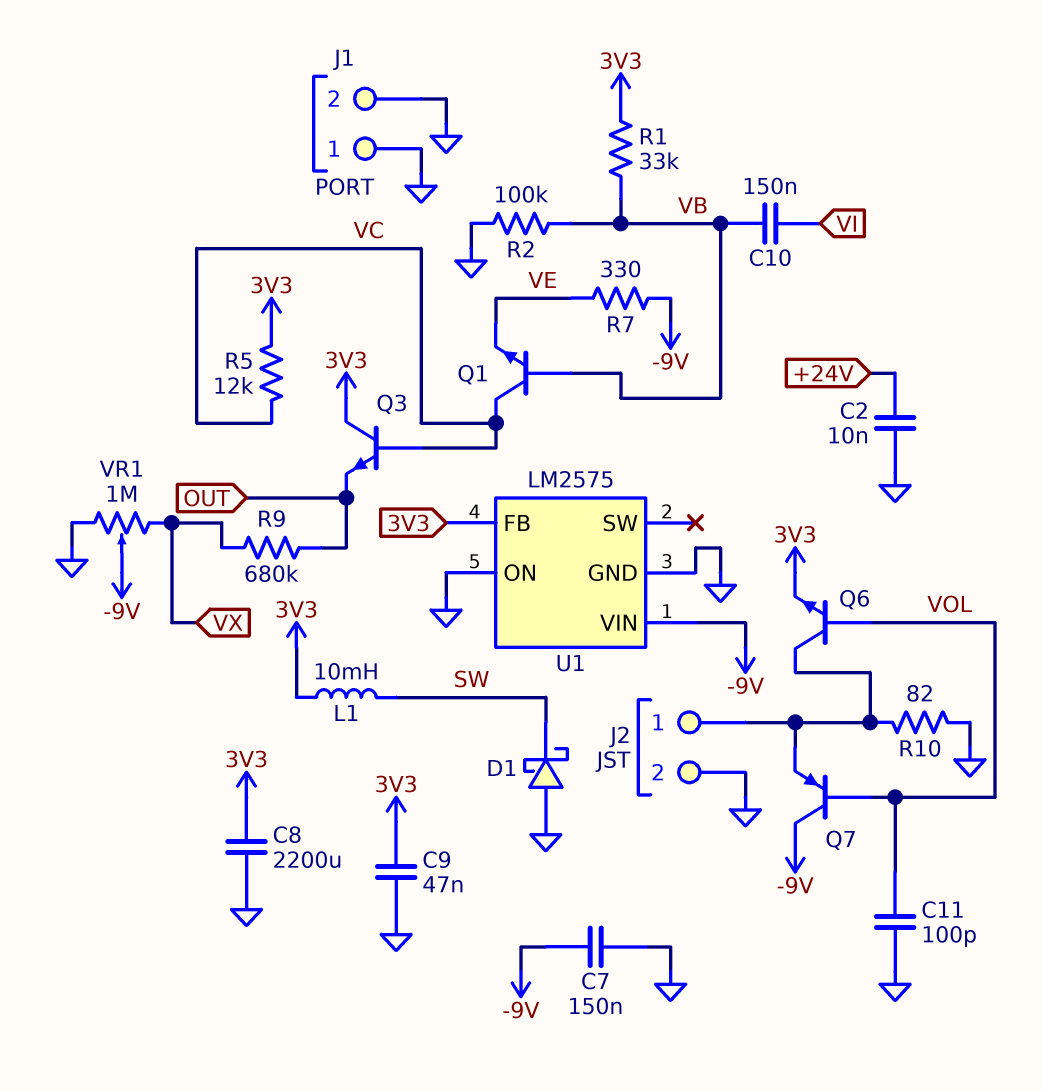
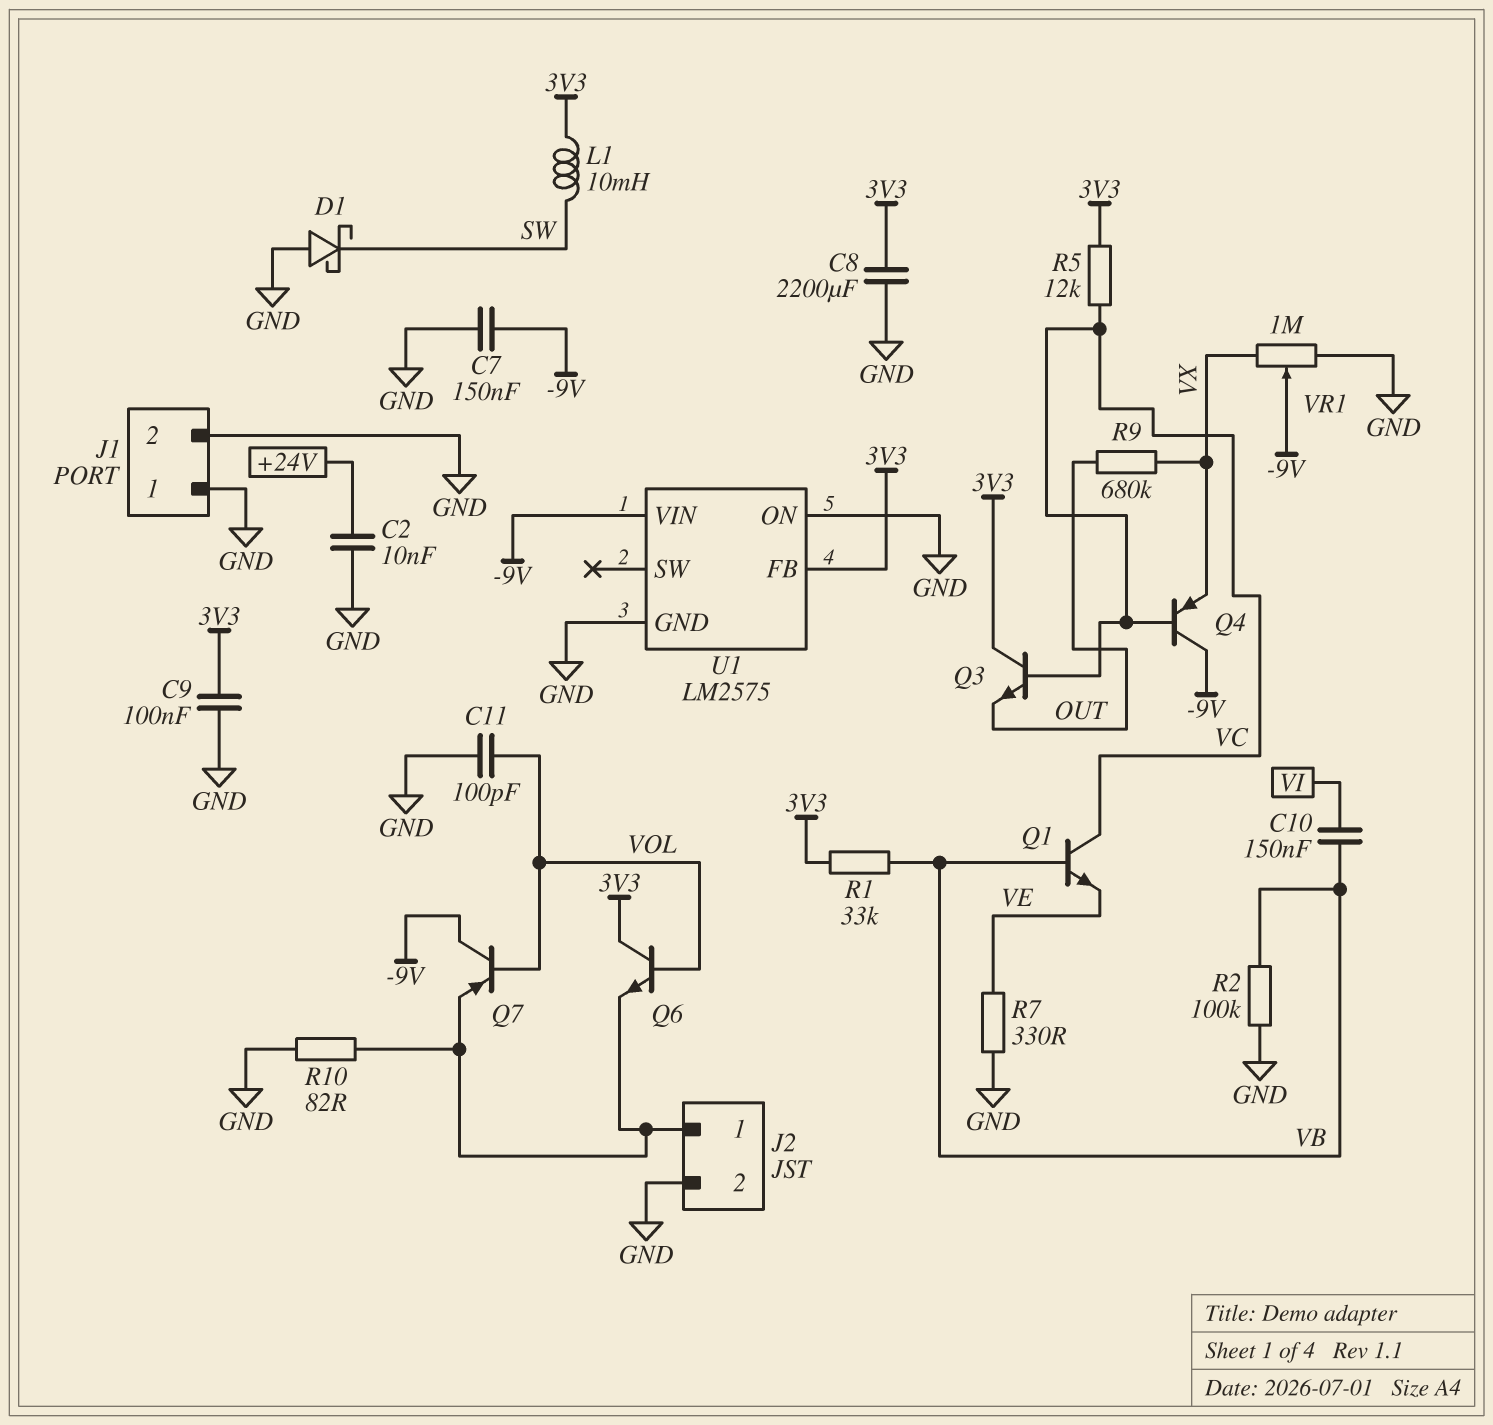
C9: 47nF (3V3, GND) -> 100nF (3V3, GND)
Q4: none -> PNP (B VC, C -9V, E VX)
Q6: NPN (B VOL, C J2/1, E 3V3) -> NPN (B VOL, C 3V3, E J2/1)
R7: 330 (-9V, VE) -> 330 (GND, VE)

